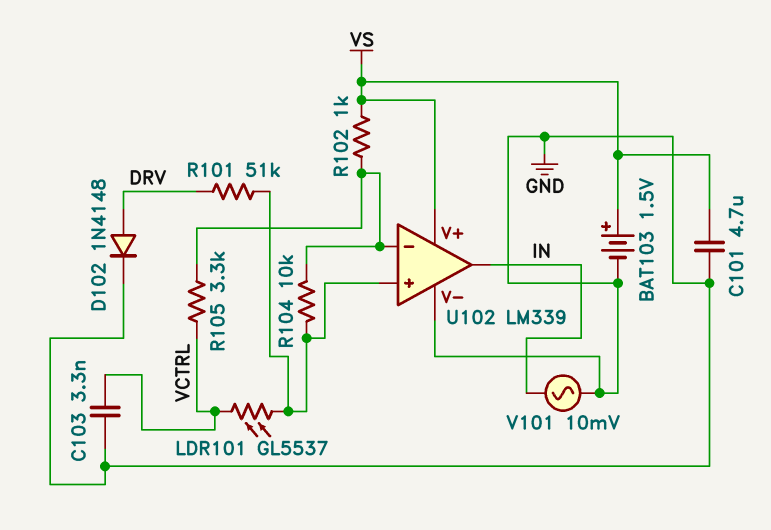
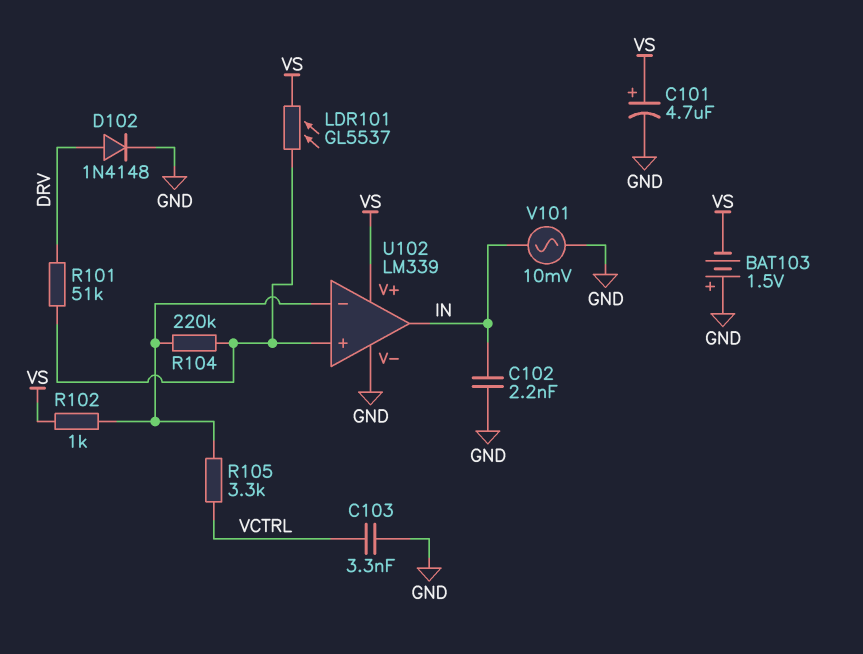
BAT103: 1.5V (plus VS, minus GND) -> 1.5V (plus GND, minus VS)
C101: 4.7uF (GND, VS) -> 4.7uF (plus VS, minus GND)
C102: none -> 2.2nF (GND, IN)
LDR101: GL5537 (U102/in+, VCTRL) -> GL5537 (U102/in+, VS)
R104: 10k (U102/in+, U102/in-) -> 220k (U102/in+, U102/in-)

